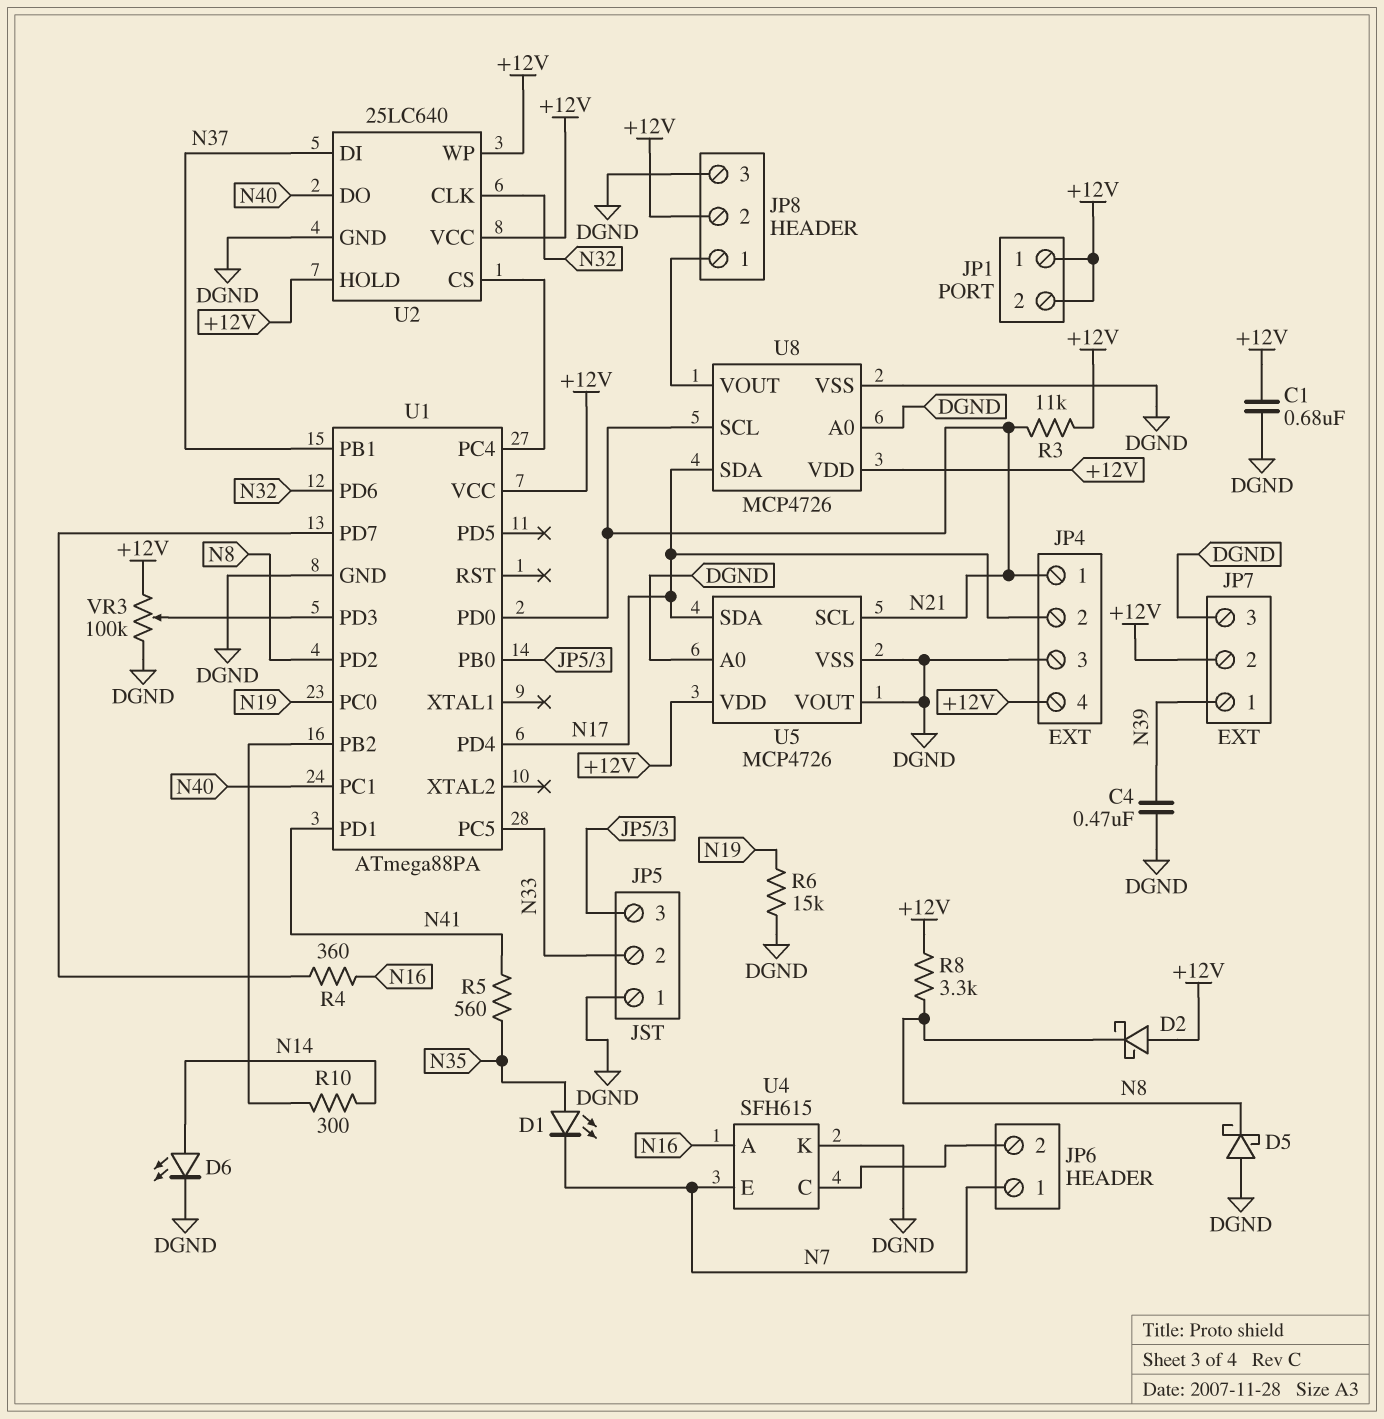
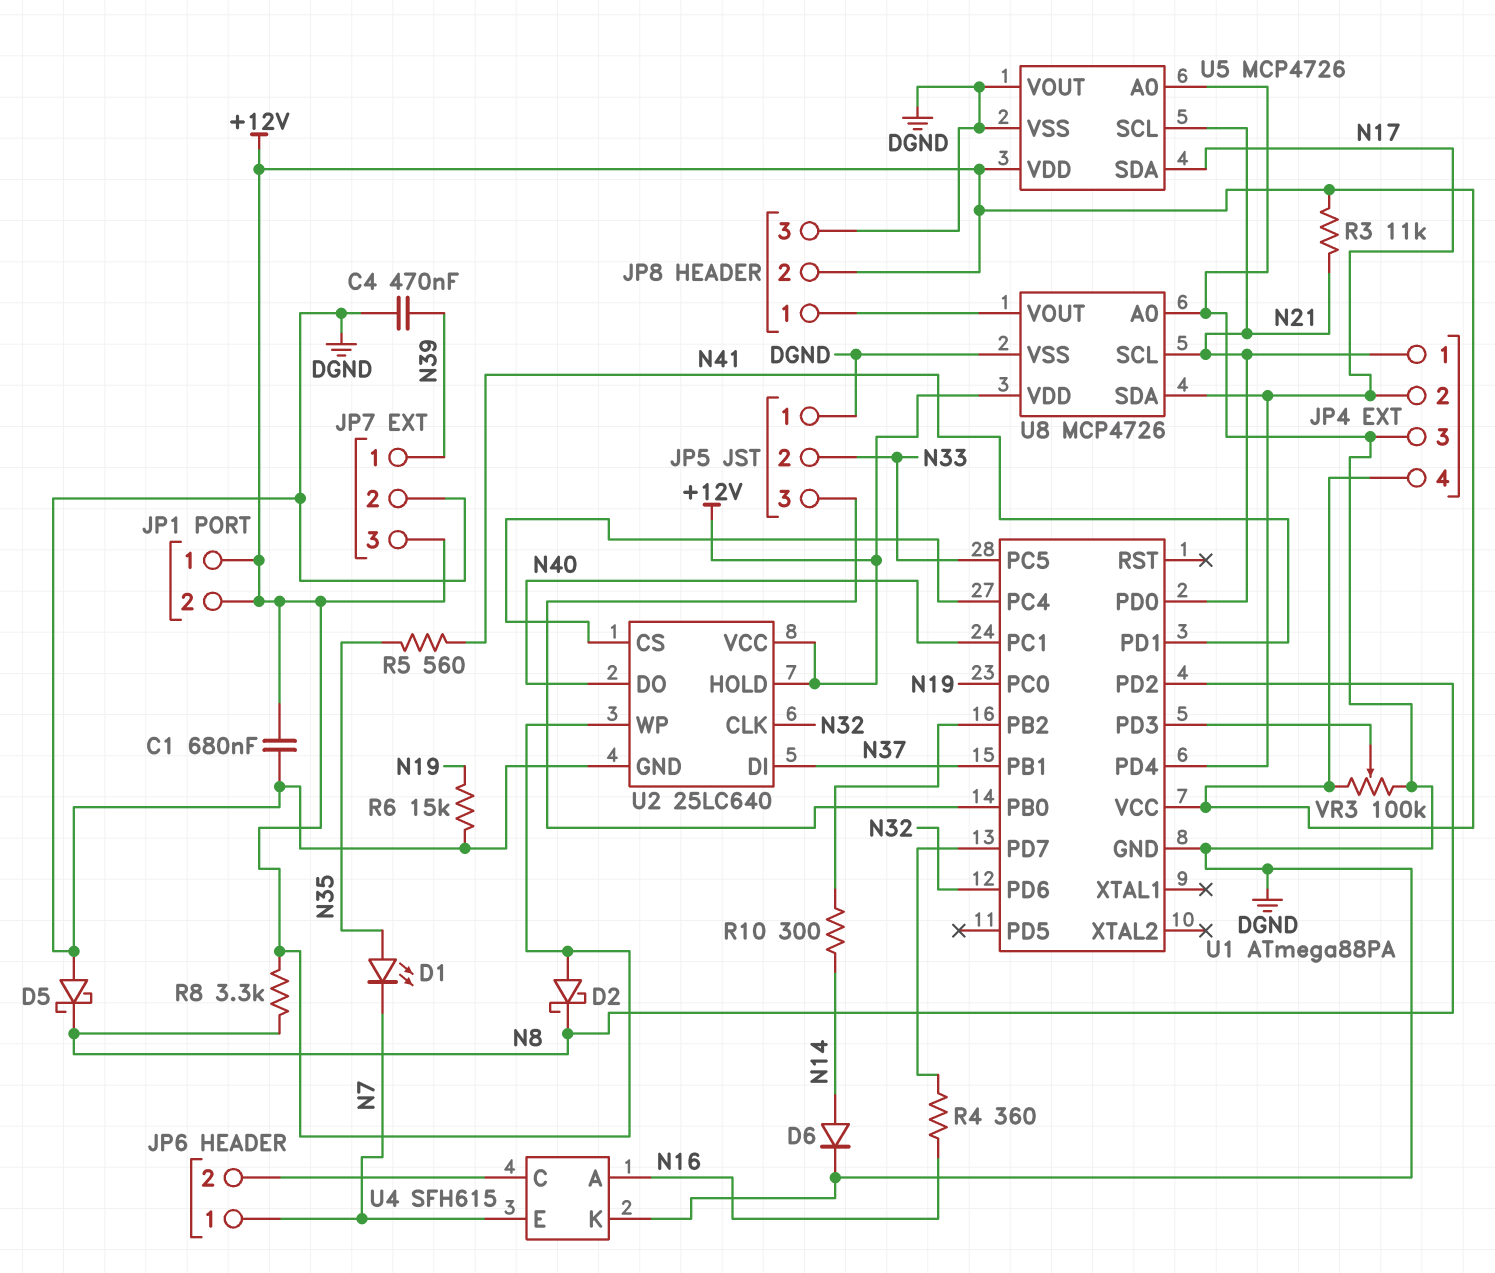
D6: LED (A N14, K DGND) -> diode (A N14, K DGND)
JP7 pin 2: +12V -> DGND
JP7 pin 3: DGND -> +12V

